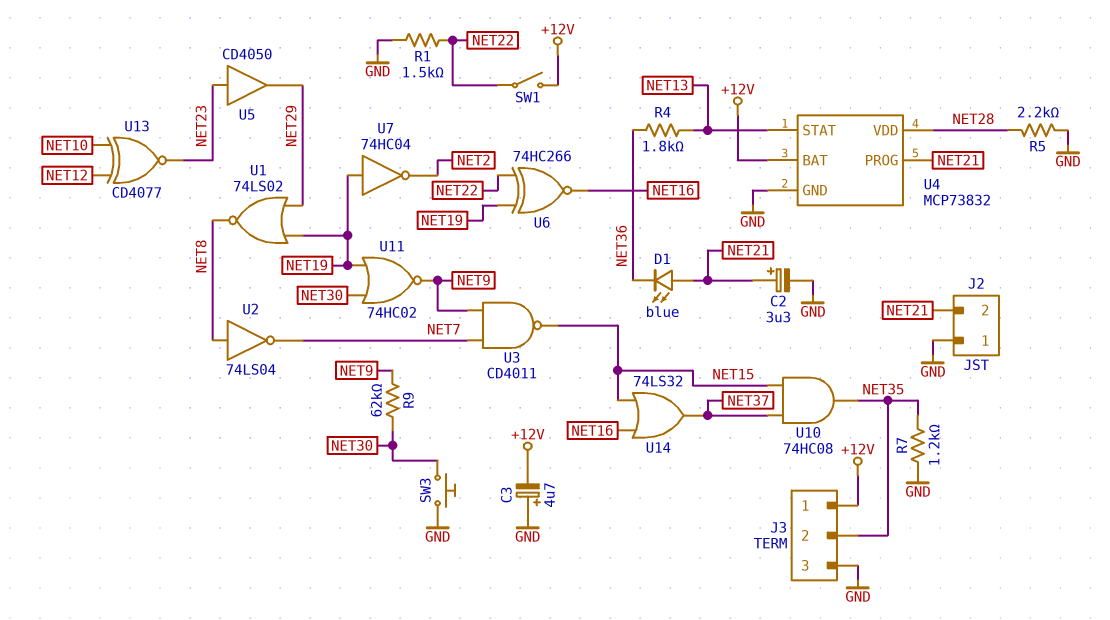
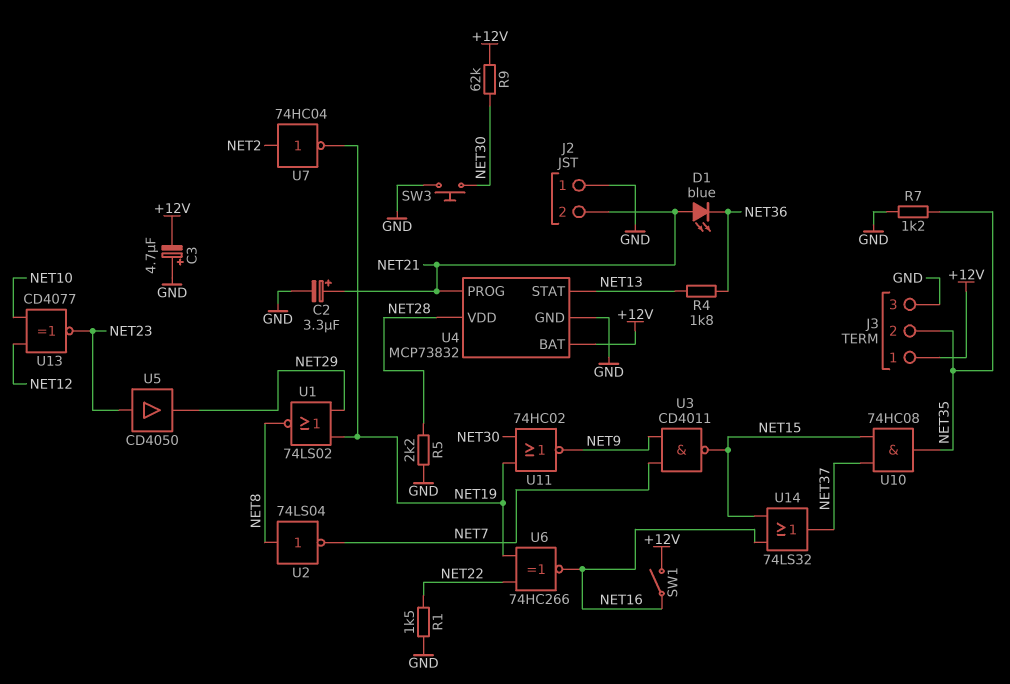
R9: 62k (NET9, NET30) -> 62k (+12V, NET30)
SW1: switch (+12V, NET22) -> switch (+12V, NET16)
U7: NOT 74HC04 (in NET19, out NET2) -> NOT 74HC04 (in NET2, out NET19)

